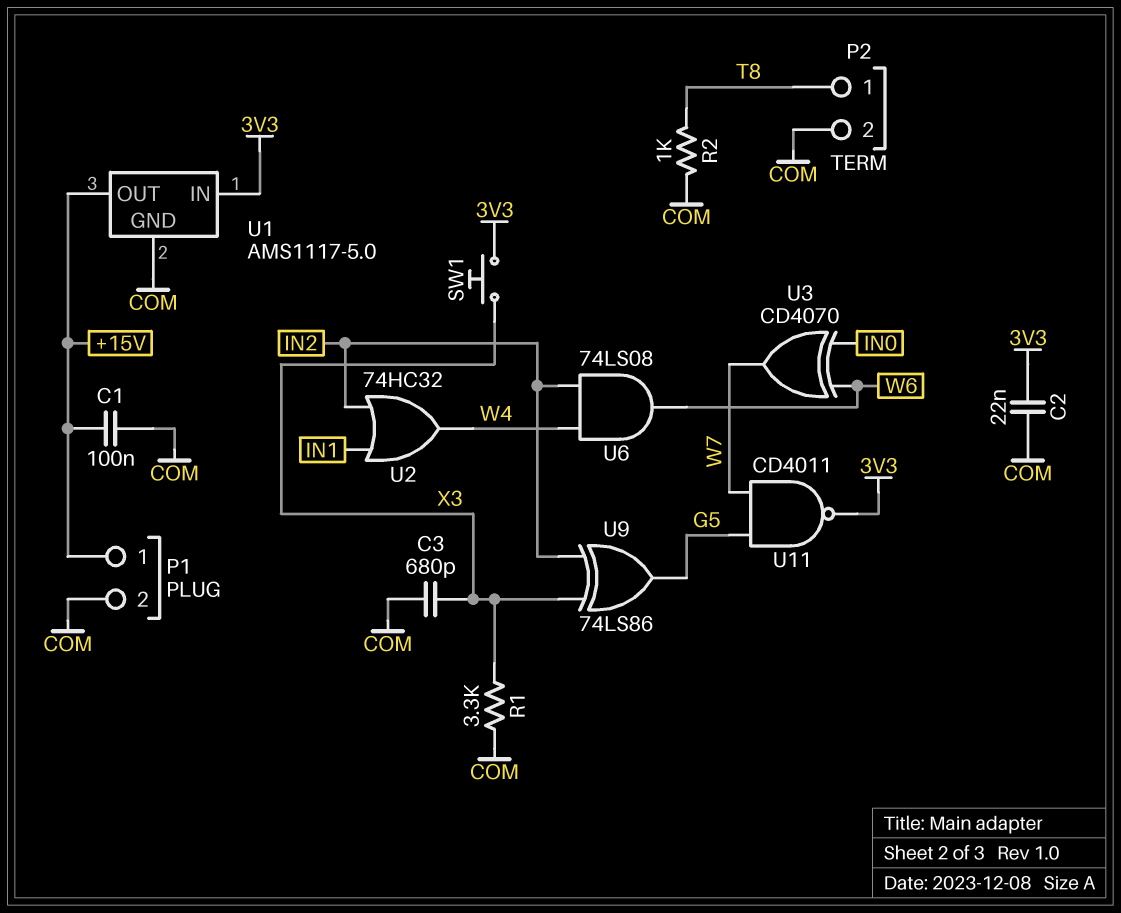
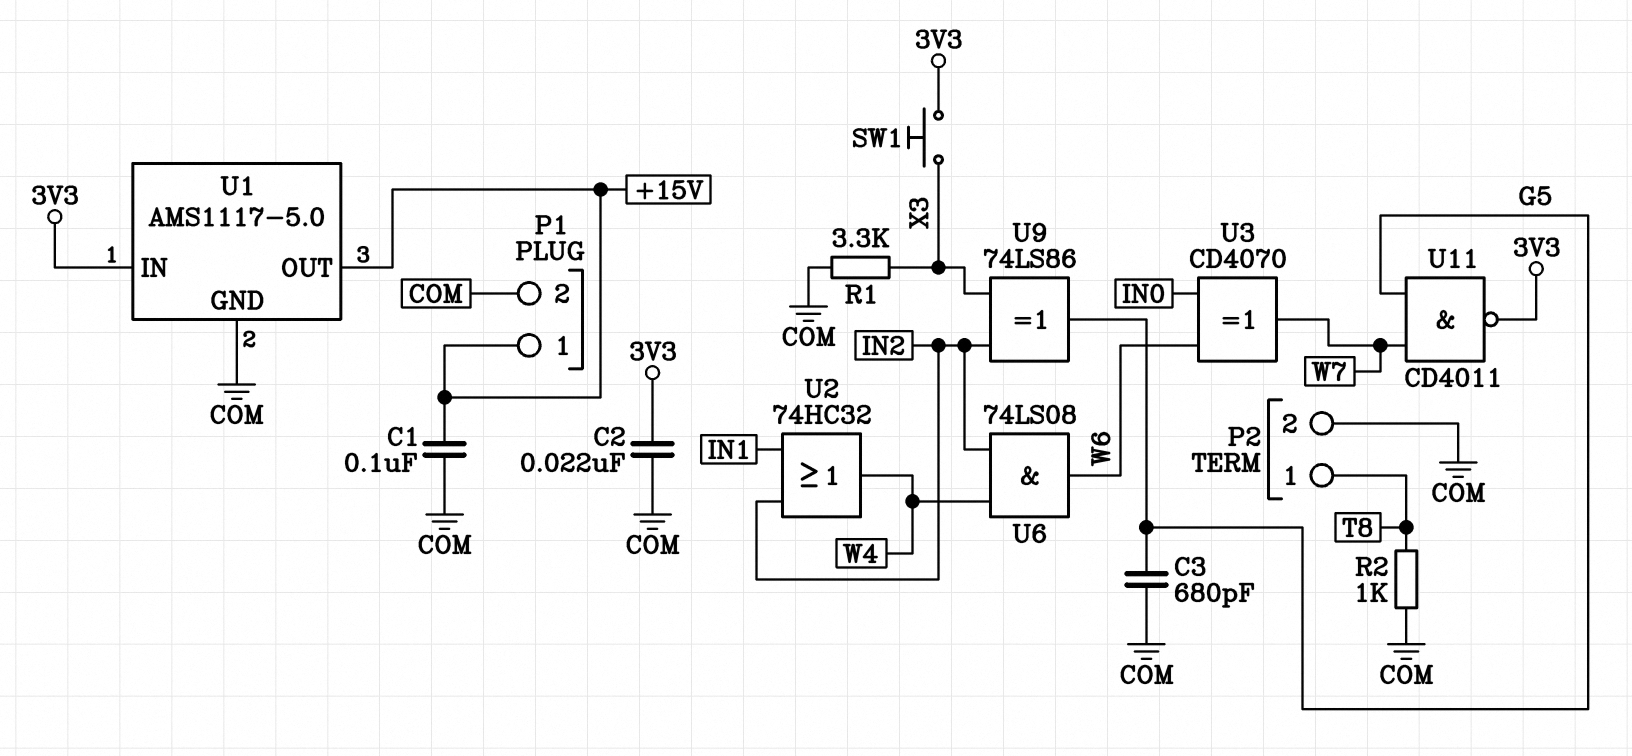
C3: 680pF (COM, X3) -> 680pF (COM, G5)

